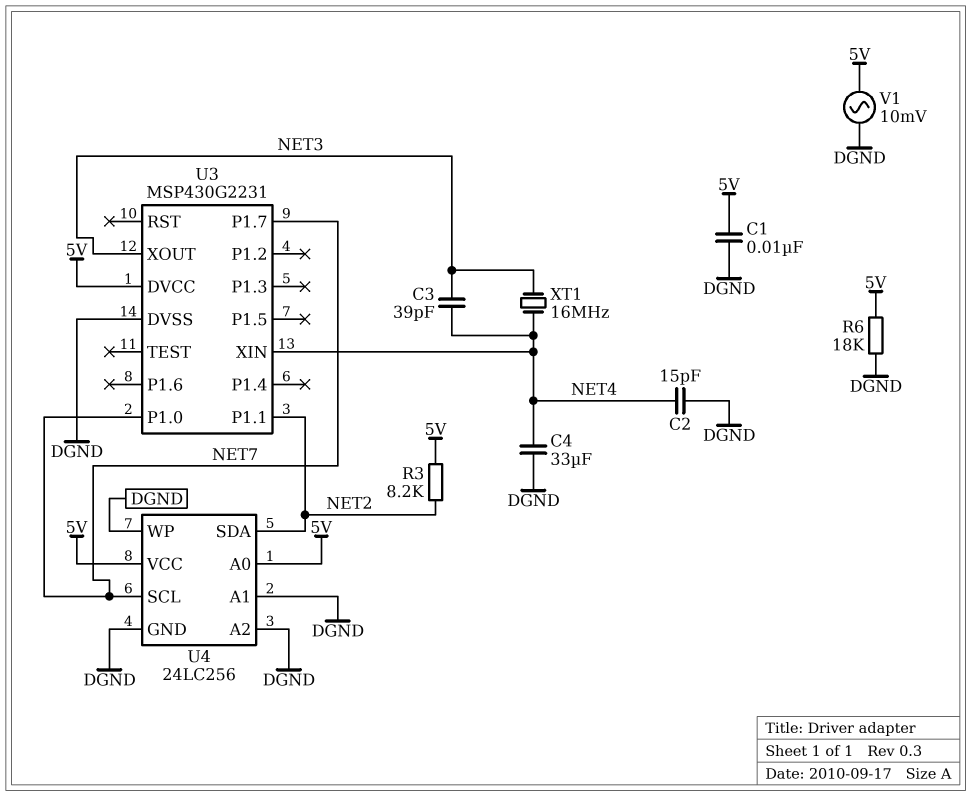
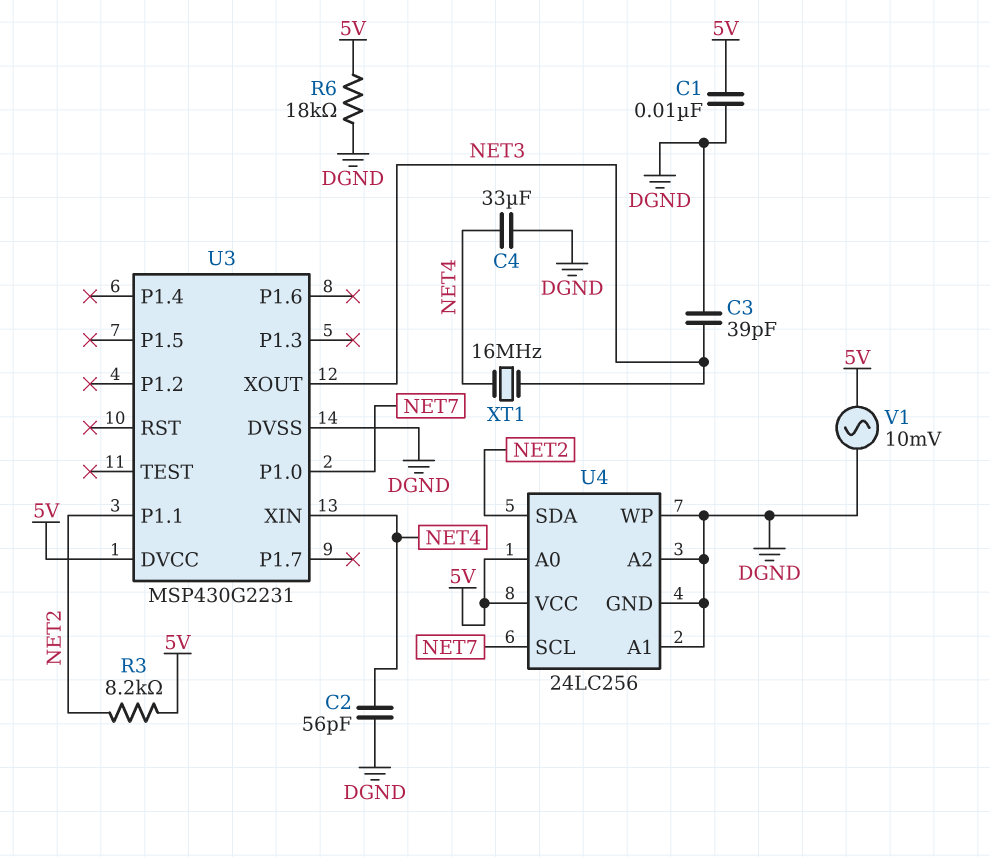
C2: 15pF (DGND, NET4) -> 56pF (DGND, NET4)
C3: 39pF (NET3, NET4) -> 39pF (DGND, NET3)
U3 pin P1.7: NET7 -> none

